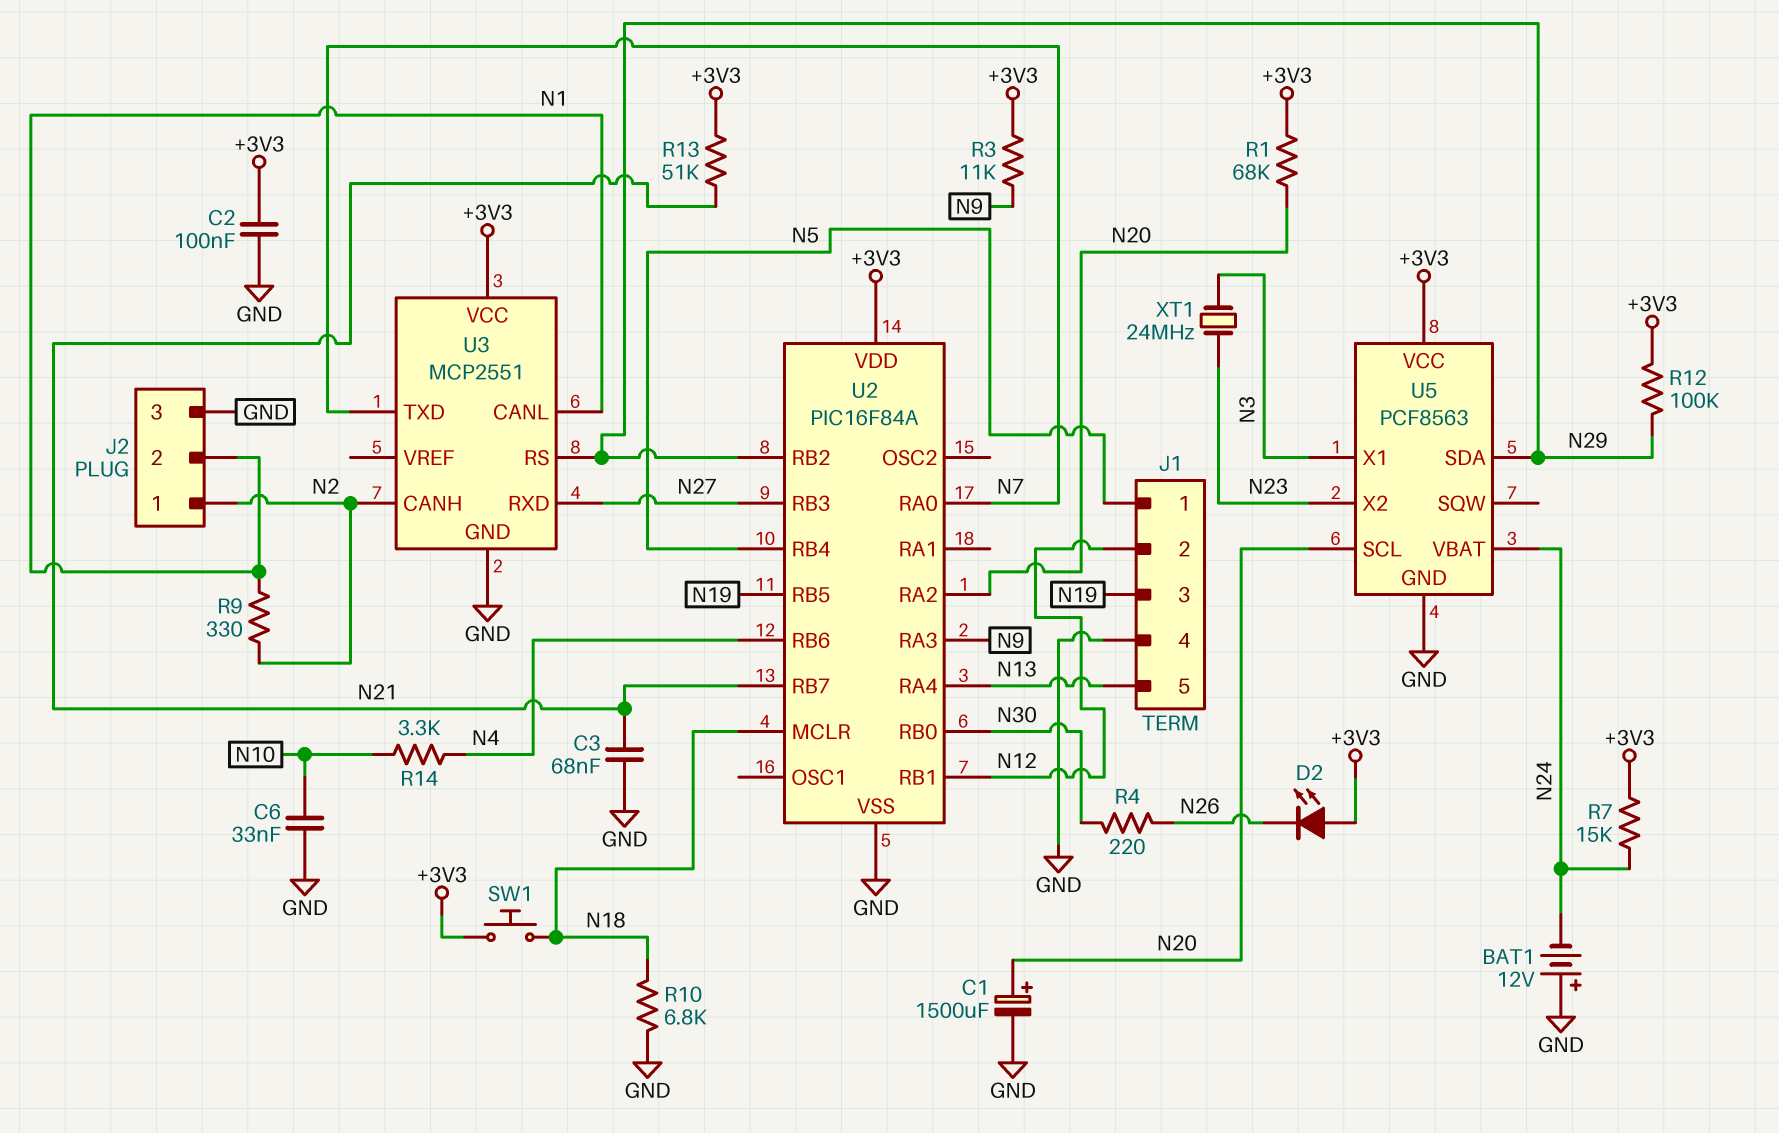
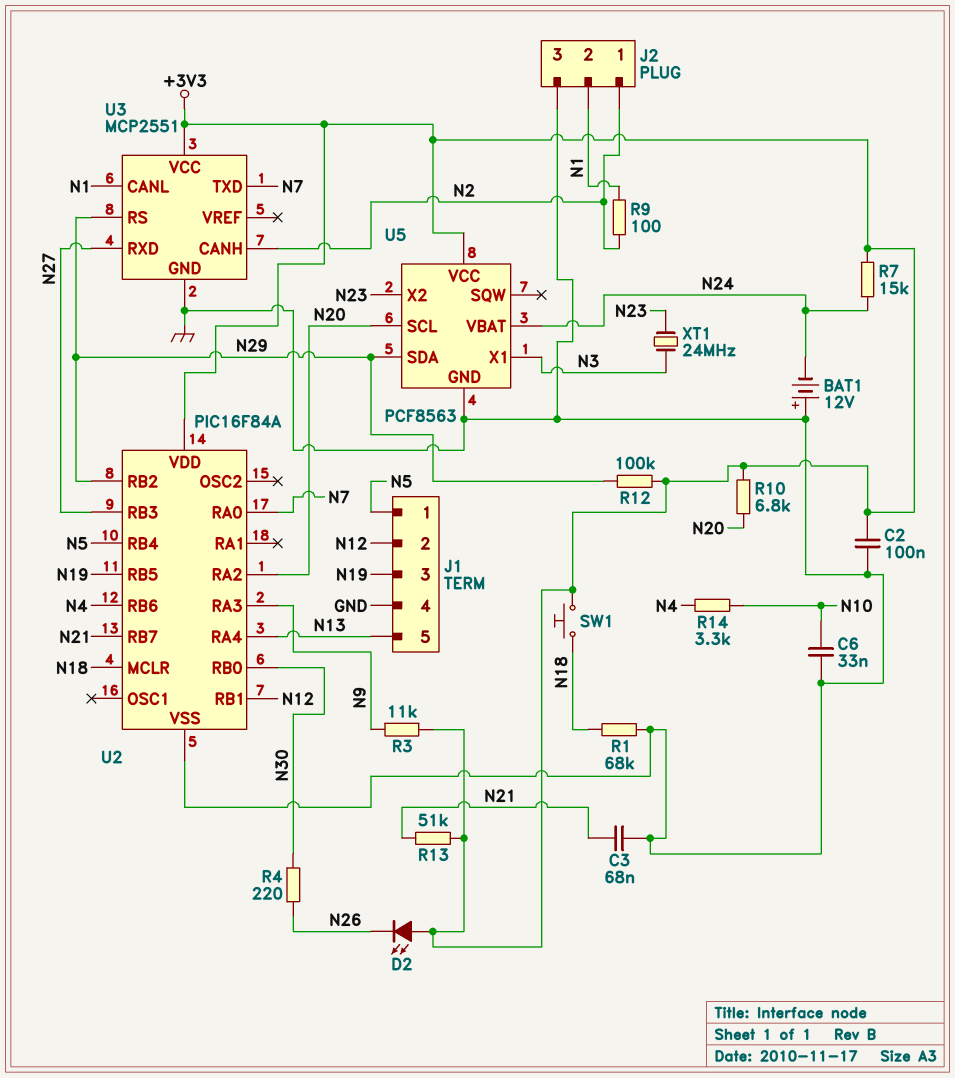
C1: 1500uF (plus N20, minus GND) -> none
R1: 68k (+3V3, N20) -> 68k (GND, N18)
R9: 330 (N1, N2) -> 100 (N1, N2)
R10: 6.8k (GND, N18) -> 6.8k (+3V3, N20)

